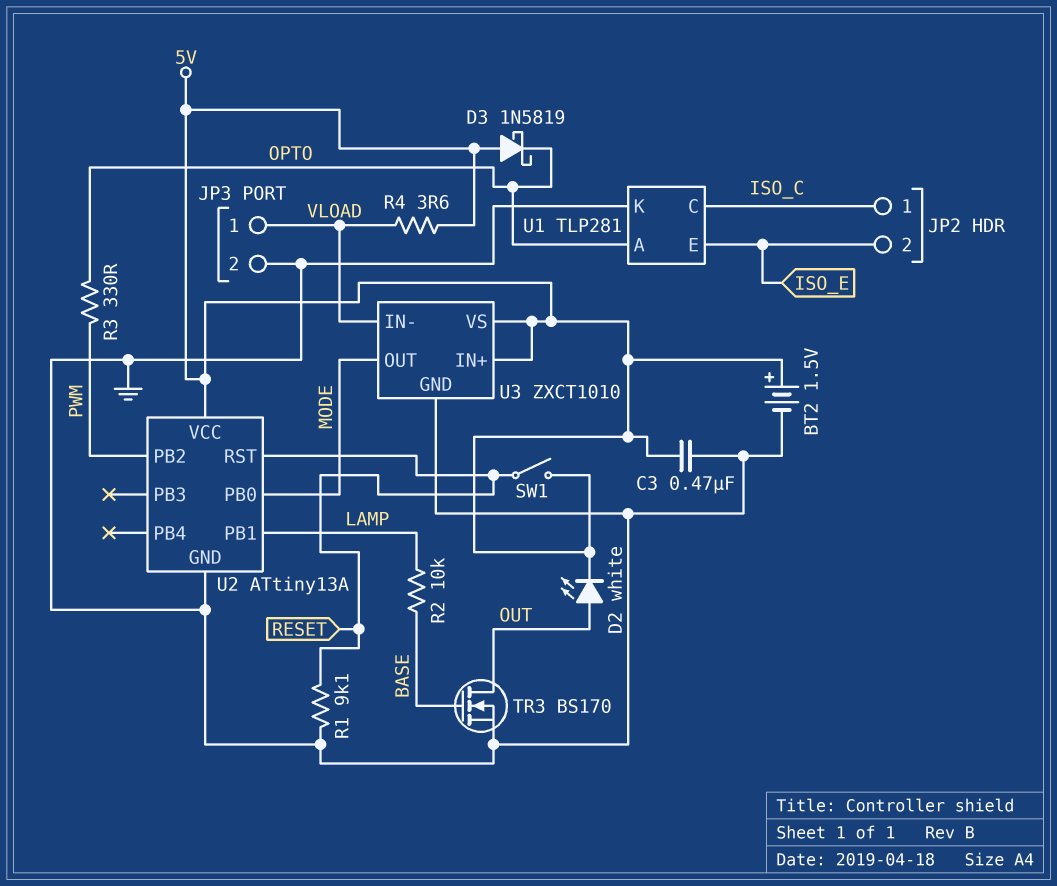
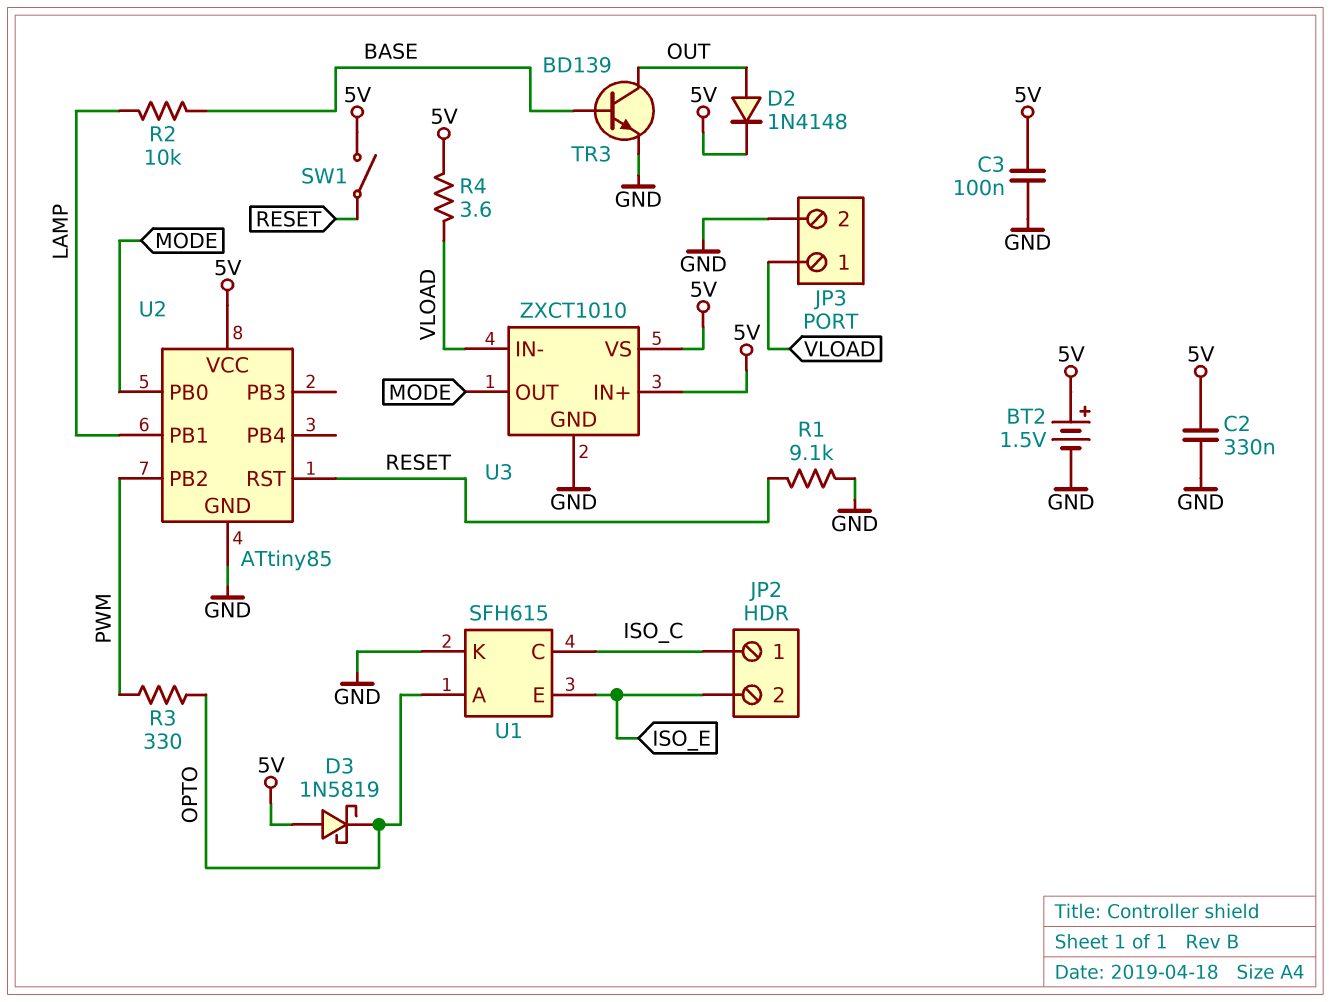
C2: none -> 330nF (5V, GND)
C3: 470nF (5V, GND) -> 100nF (5V, GND)
D2: LED white (A OUT, K 5V) -> diode 1N4148 (A OUT, K 5V)
TR3: NMOS BS170 (G BASE, D OUT, S GND) -> NPN BD139 (B BASE, C OUT, E GND)
U1: TLP281 -> SFH615
U2: ATtiny13A -> ATtiny85

